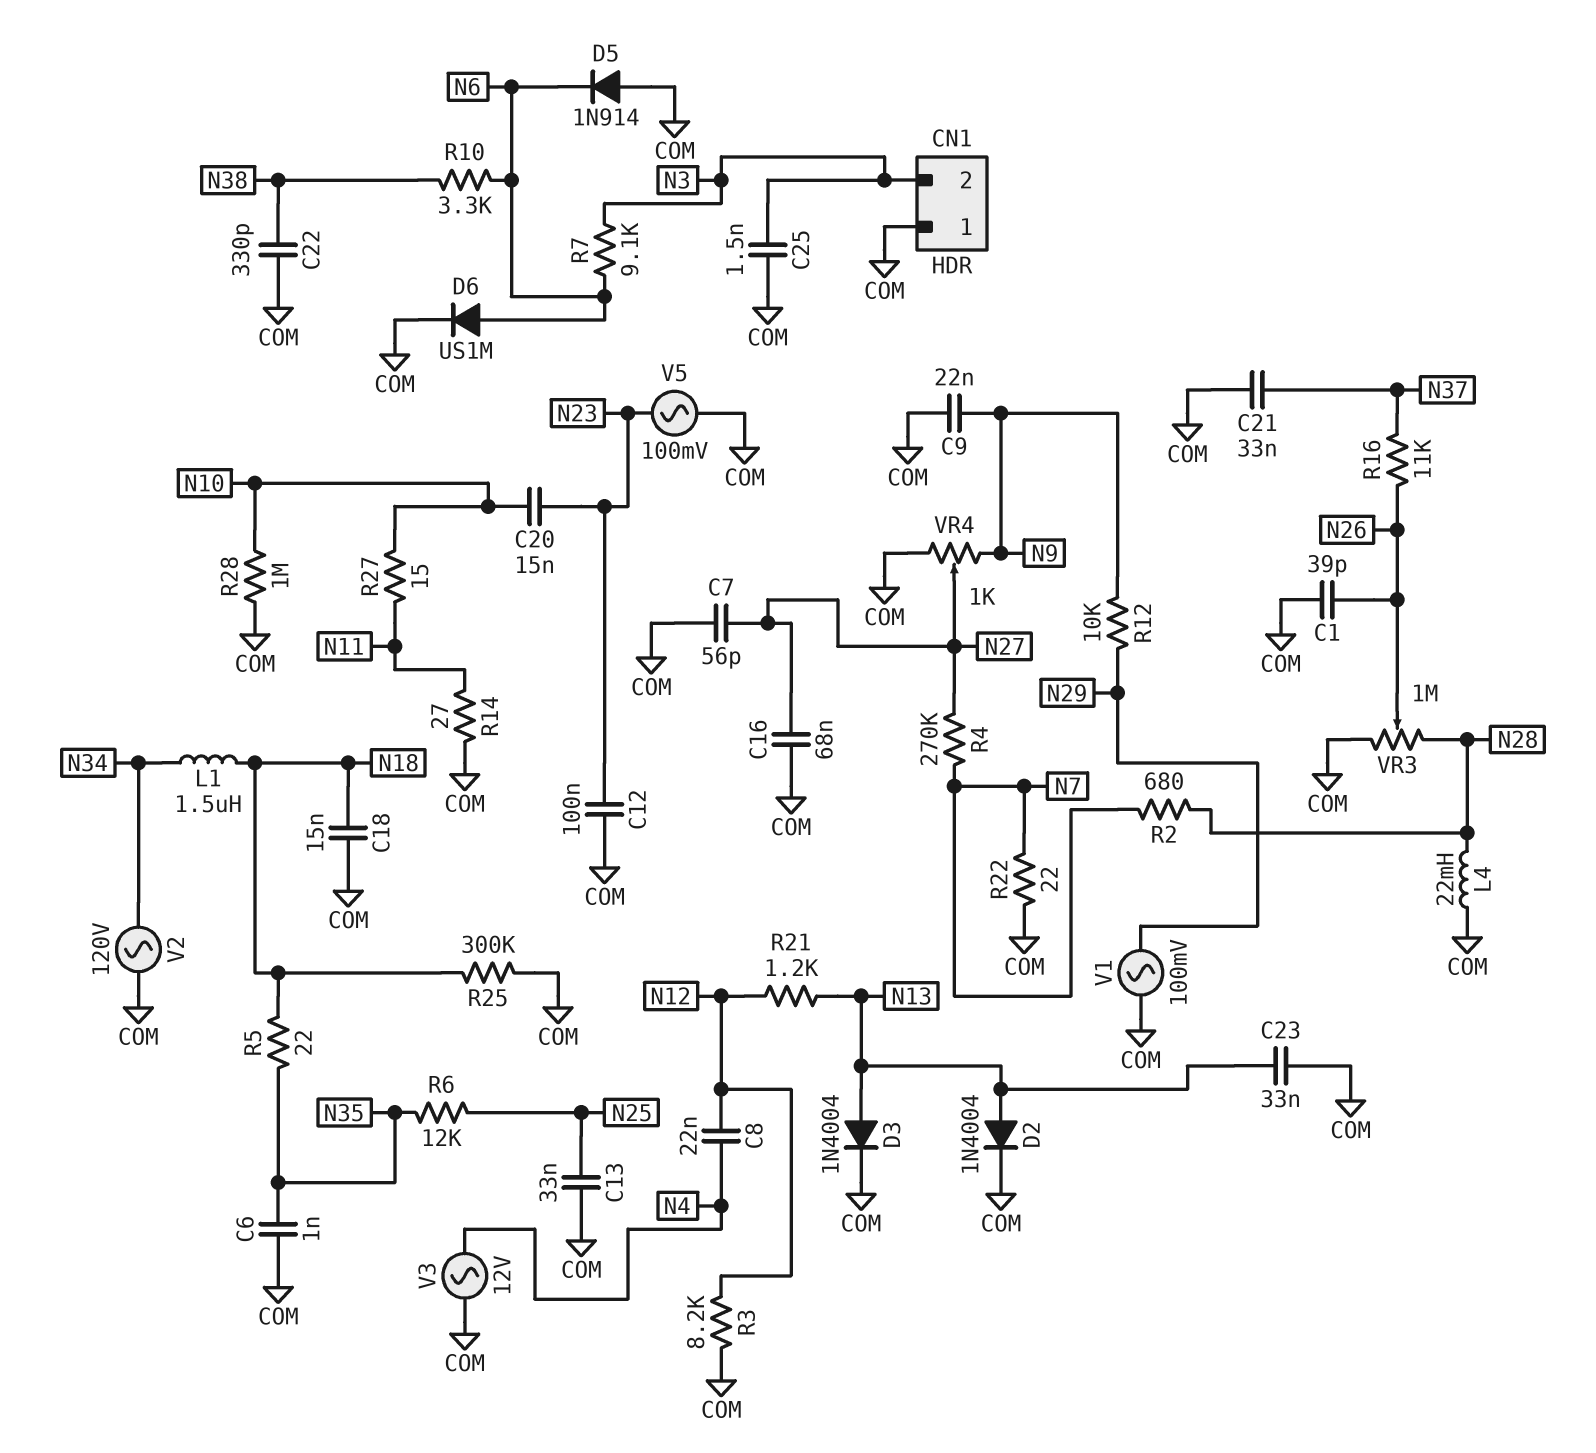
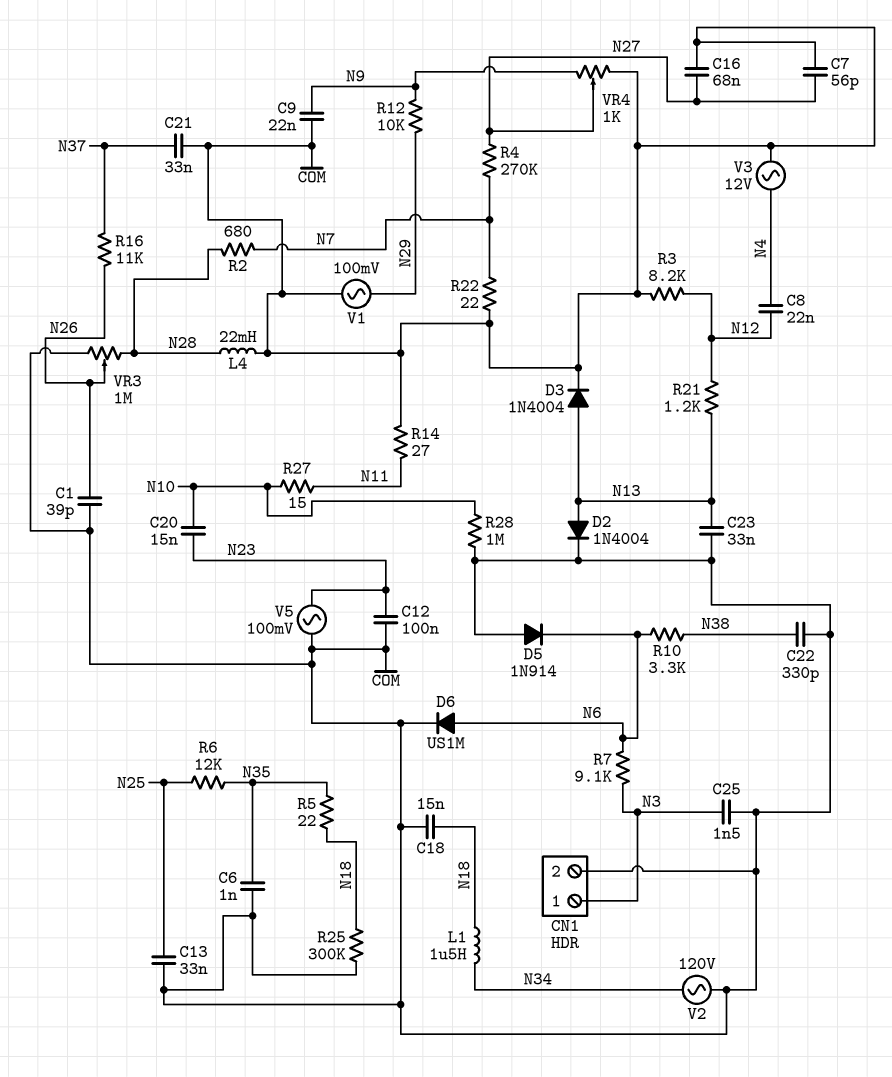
CN1 pin 1: COM -> N3
CN1 pin 2: N3 -> COM

